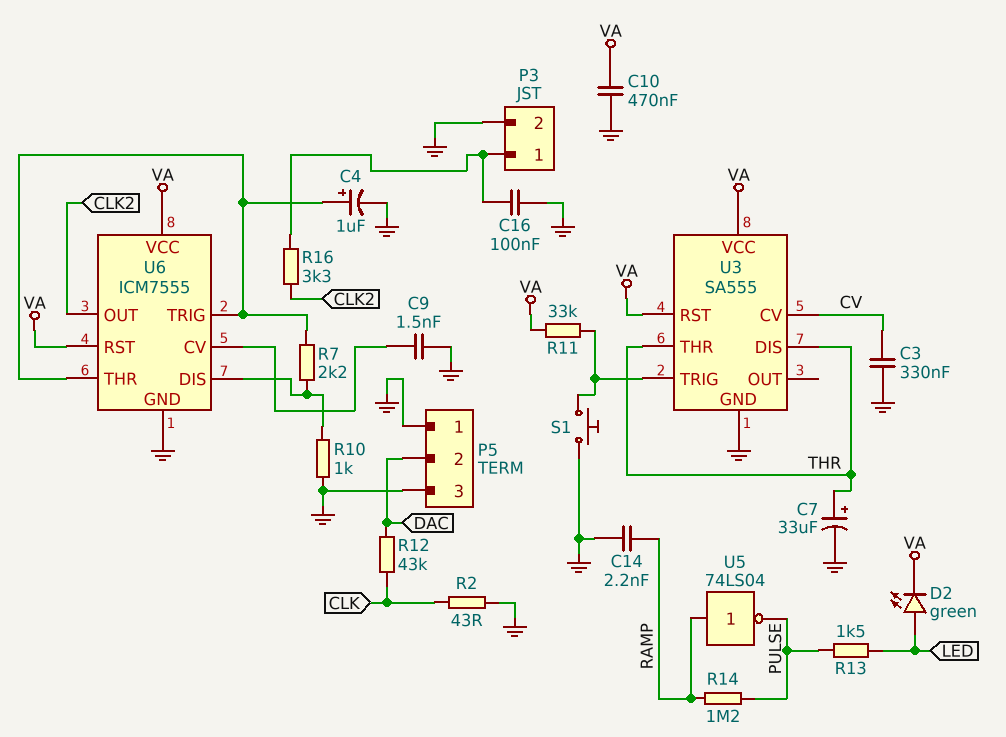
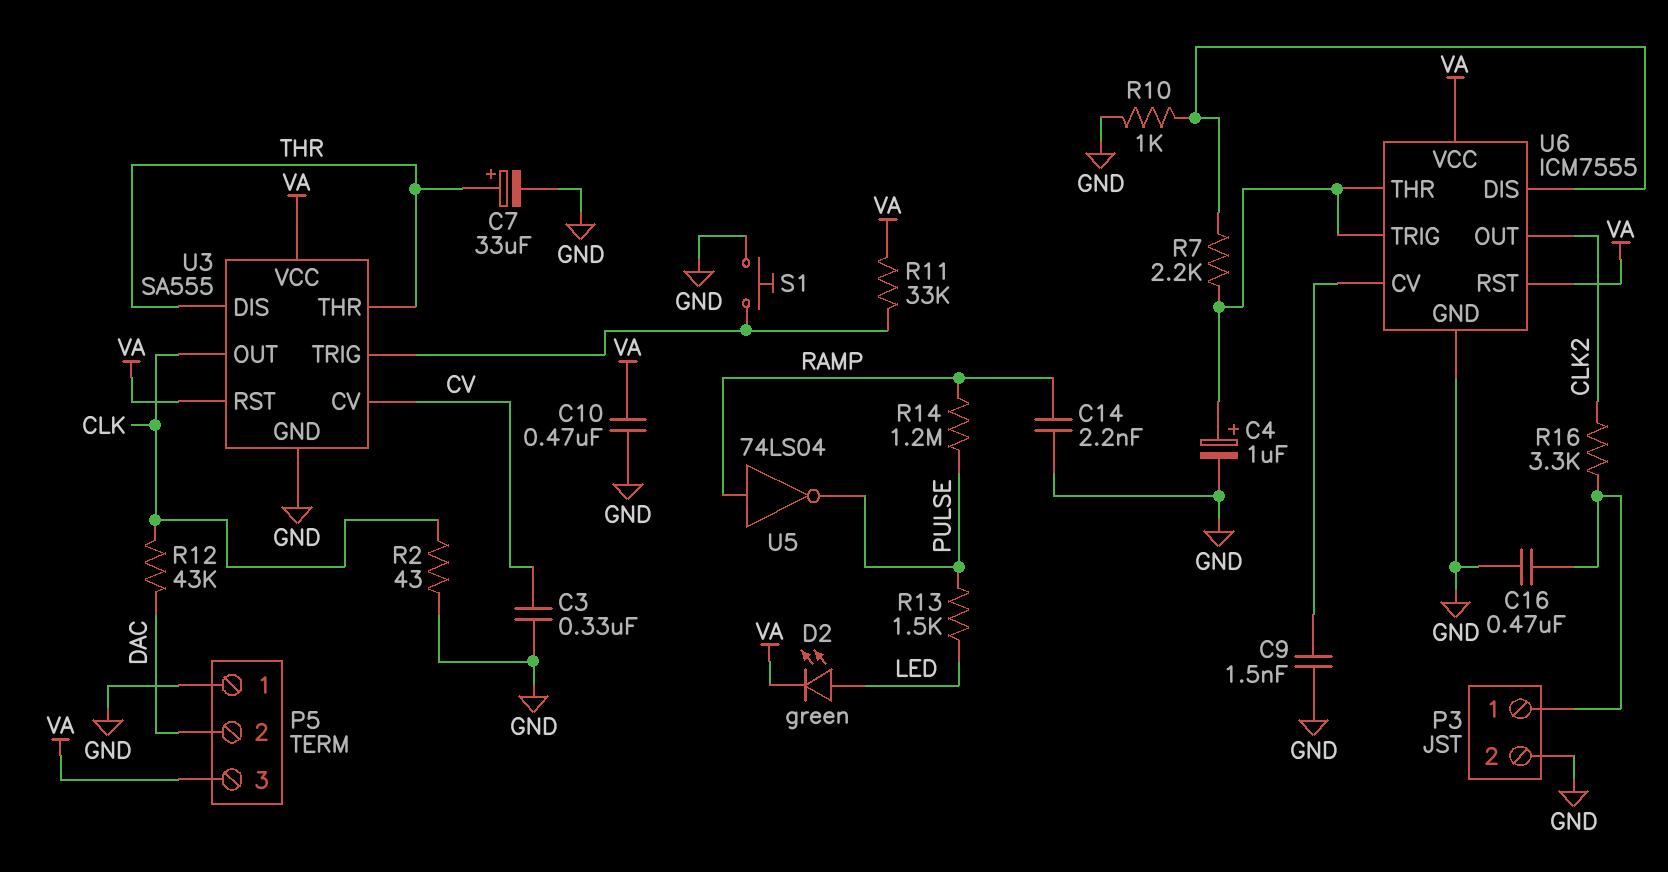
C16: 100nF (GND, P3/1) -> 470nF (GND, P3/1)
P5 pin 3: GND -> VA
U3 pin OUT: none -> CLK

